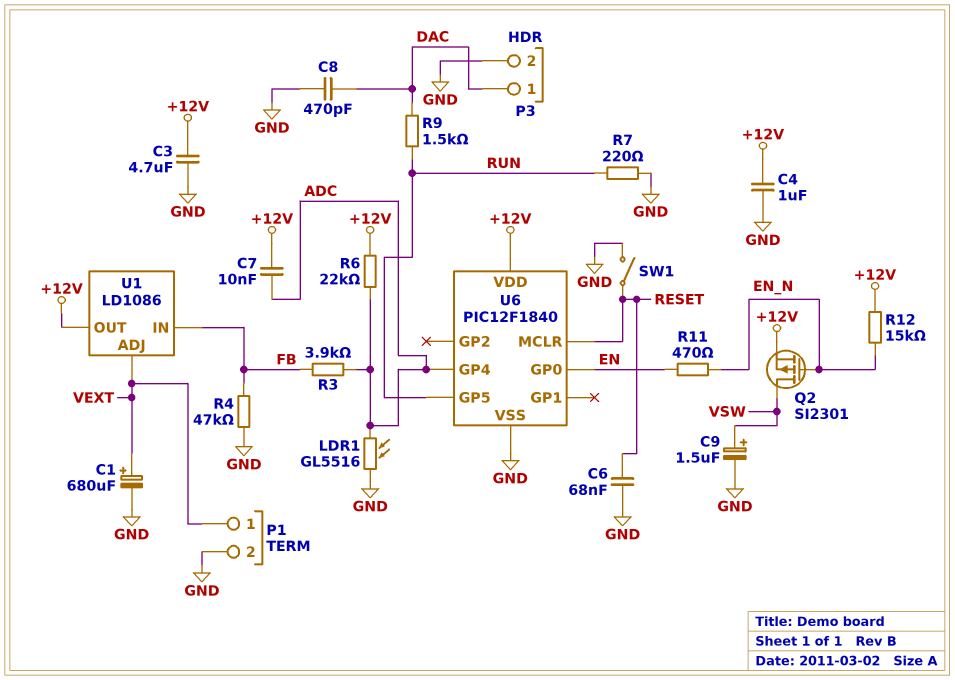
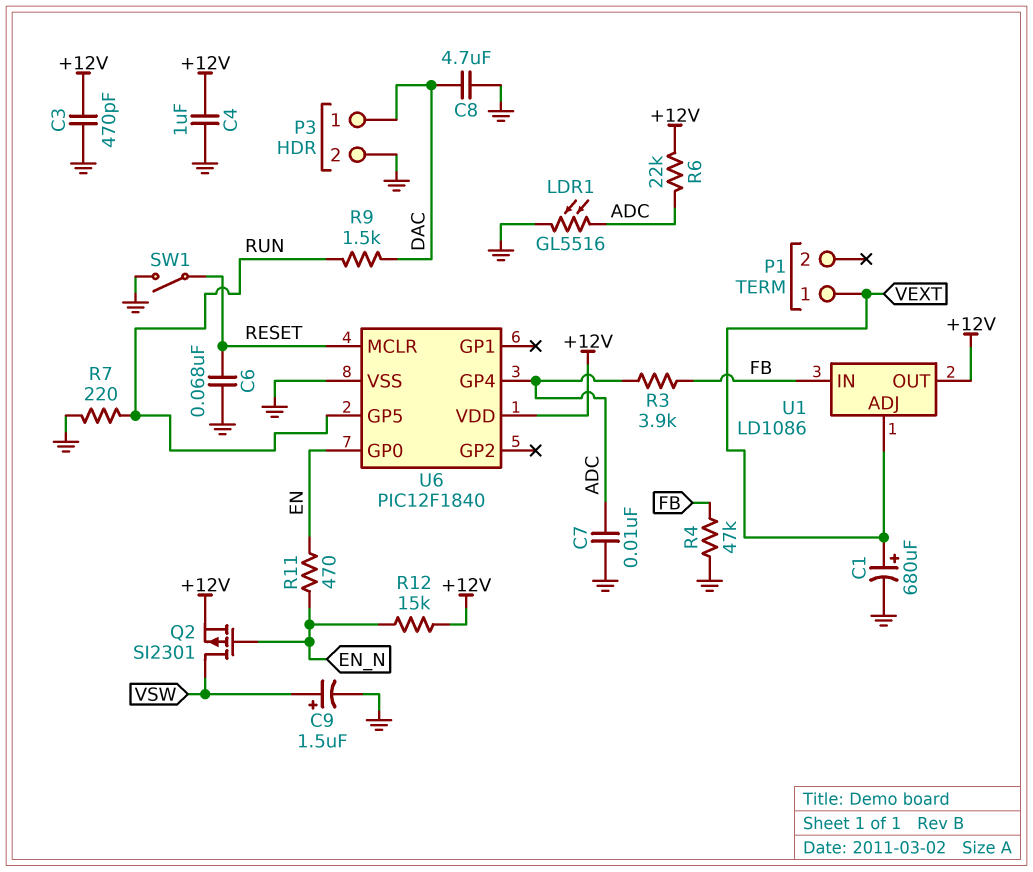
C3: 4.7uF (+12V, GND) -> 470pF (+12V, GND)
C7: 10nF (+12V, ADC) -> 10nF (ADC, GND)
C8: 470pF (DAC, GND) -> 4.7uF (DAC, GND)
P1 pin 2: GND -> none

